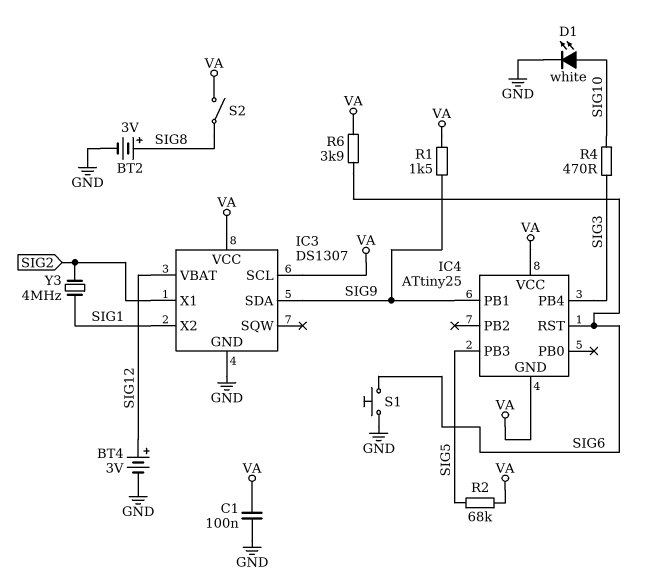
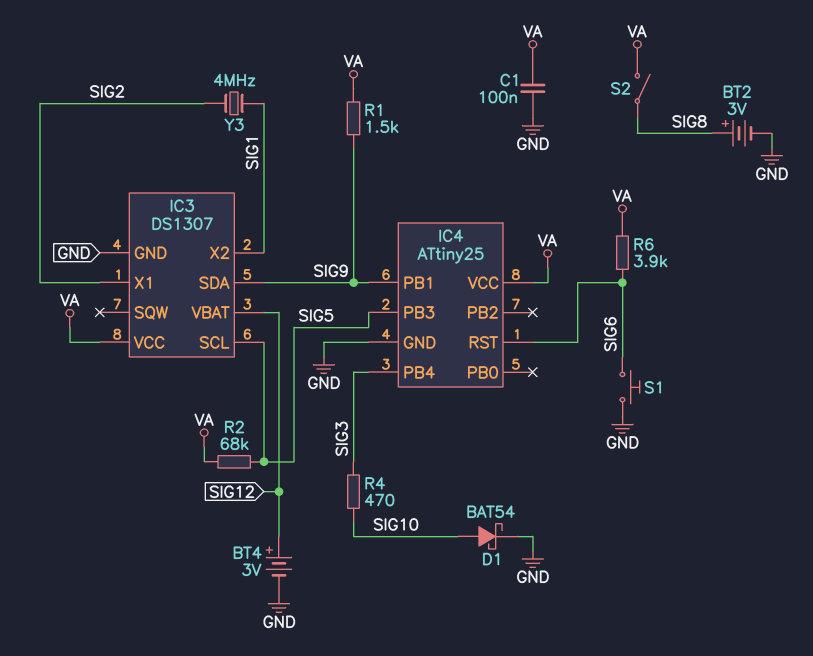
D1: LED white (A SIG10, K GND) -> schottky BAT54 (A SIG10, K GND)
IC3 pin SCL: VA -> SIG5
IC4 pin GND: VA -> GND

